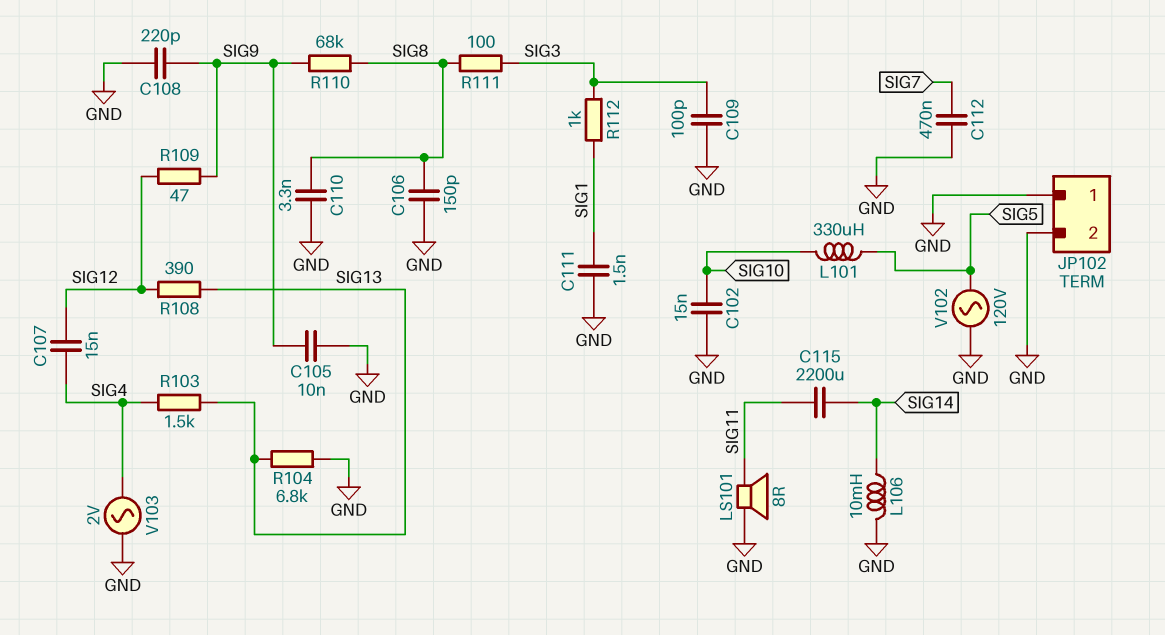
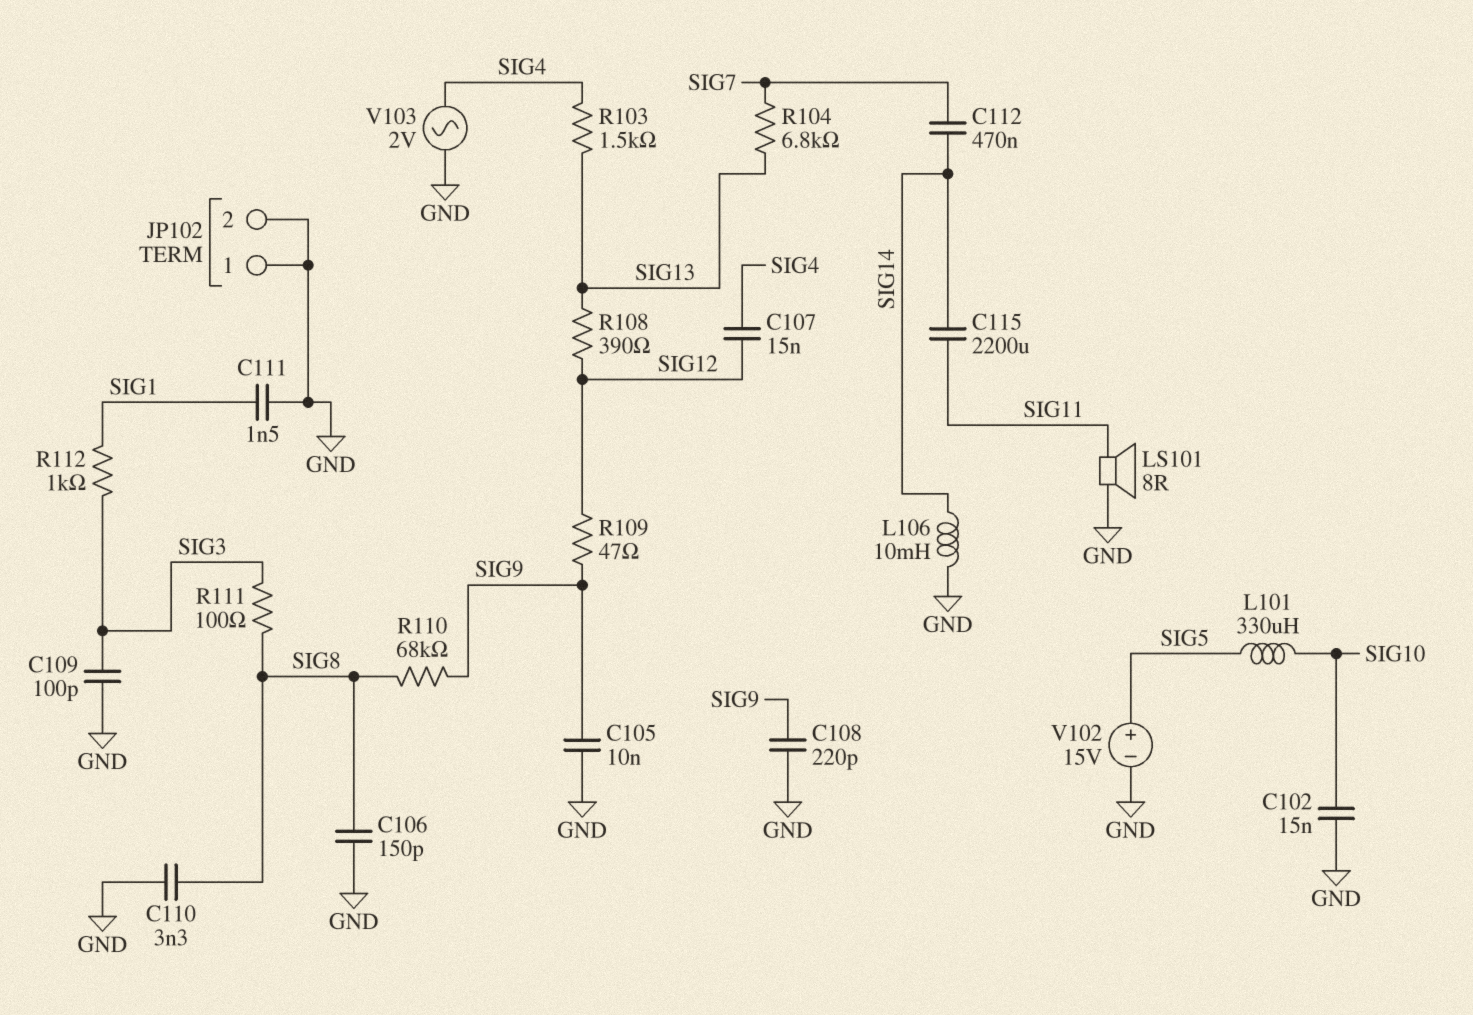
C112: 470nF (GND, SIG7) -> 470nF (SIG7, SIG14)
R104: 6.8k (GND, SIG13) -> 6.8k (SIG7, SIG13)
V102: AC 120V (GND, SIG5) -> 15V (plus SIG5, minus GND)

